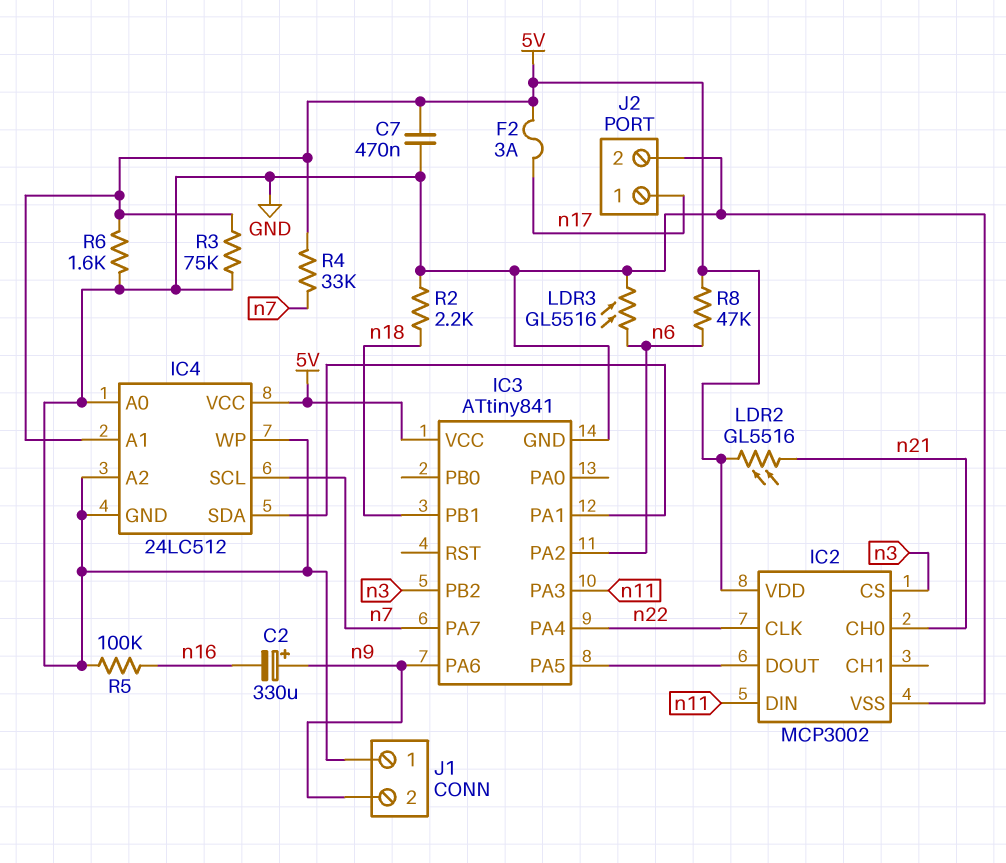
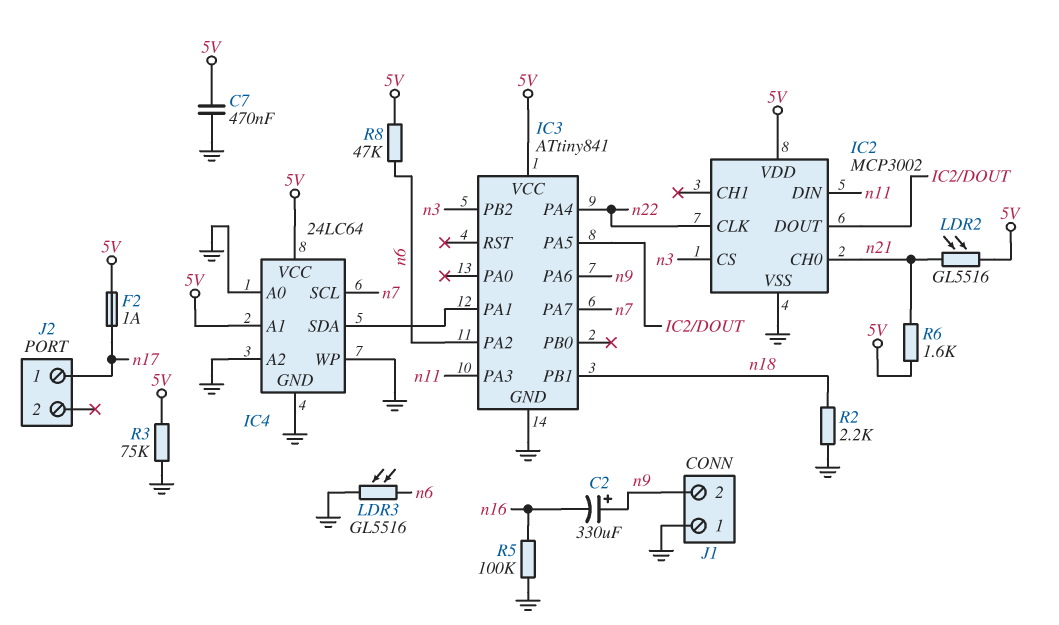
F2: 3A (5V, n17) -> 1A (5V, n17)
IC4: 24LC512 -> 24LC64
J2 pin 2: GND -> none
R4: 33k (5V, n7) -> none
R6: 1.6k (5V, GND) -> 1.6k (5V, n21)

